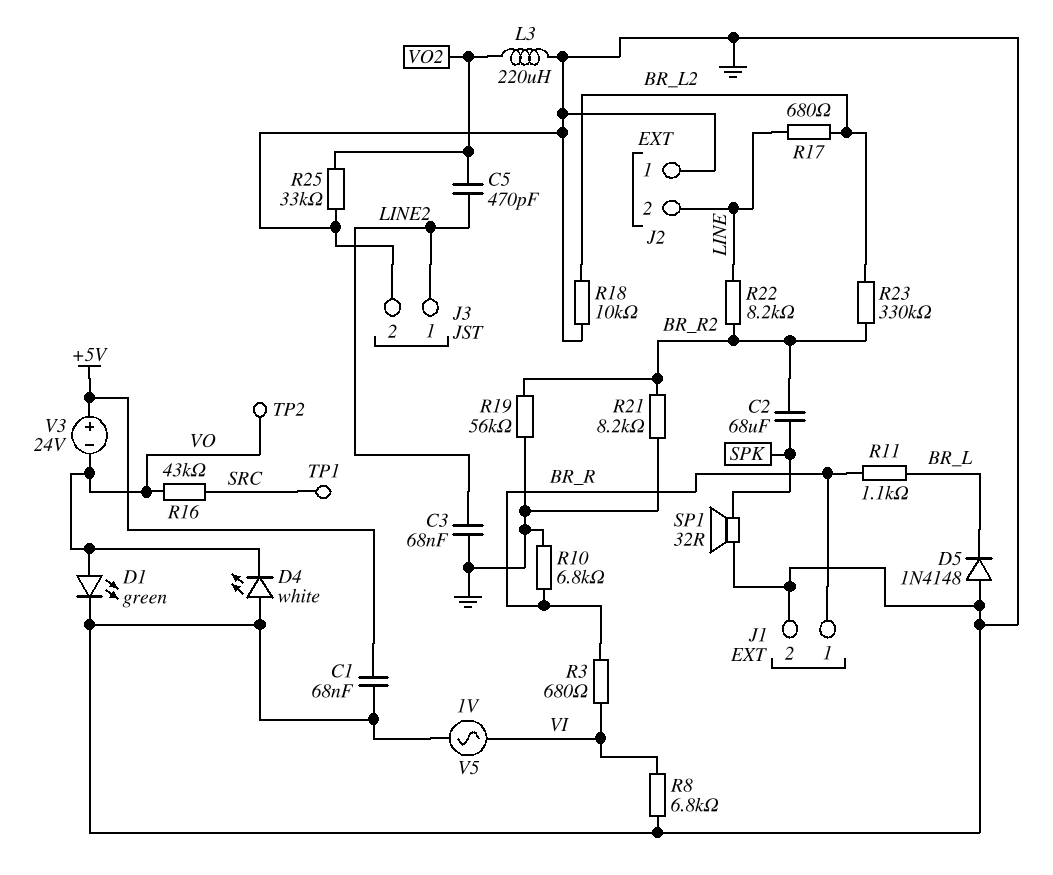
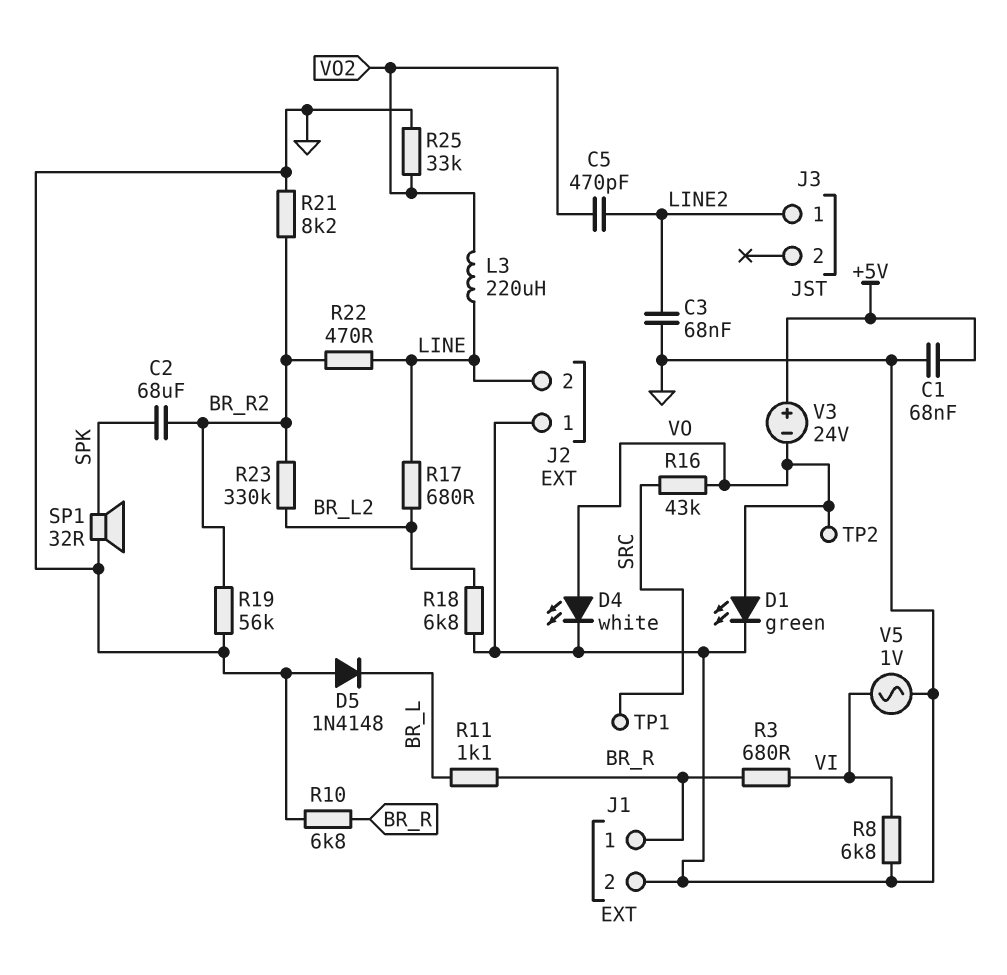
D4: LED white (A GND, K VO) -> LED white (A VO, K GND)
J3 pin 2: GND -> none
L3: 220uH (GND, VO2) -> 220uH (LINE, VO2)
R18: 10k (BR_L2, GND) -> 6.8k (BR_L2, GND)
R22: 8.2k (BR_R2, LINE) -> 470 (BR_R2, LINE)

